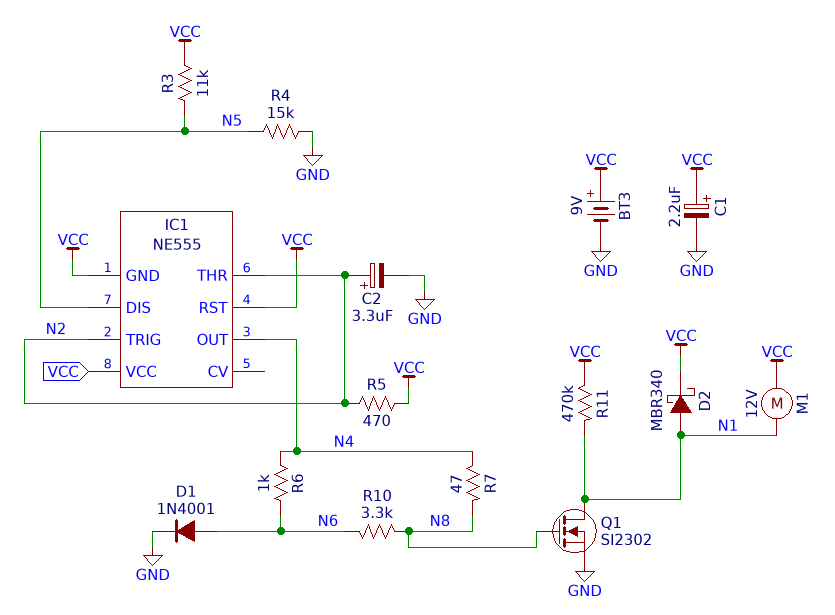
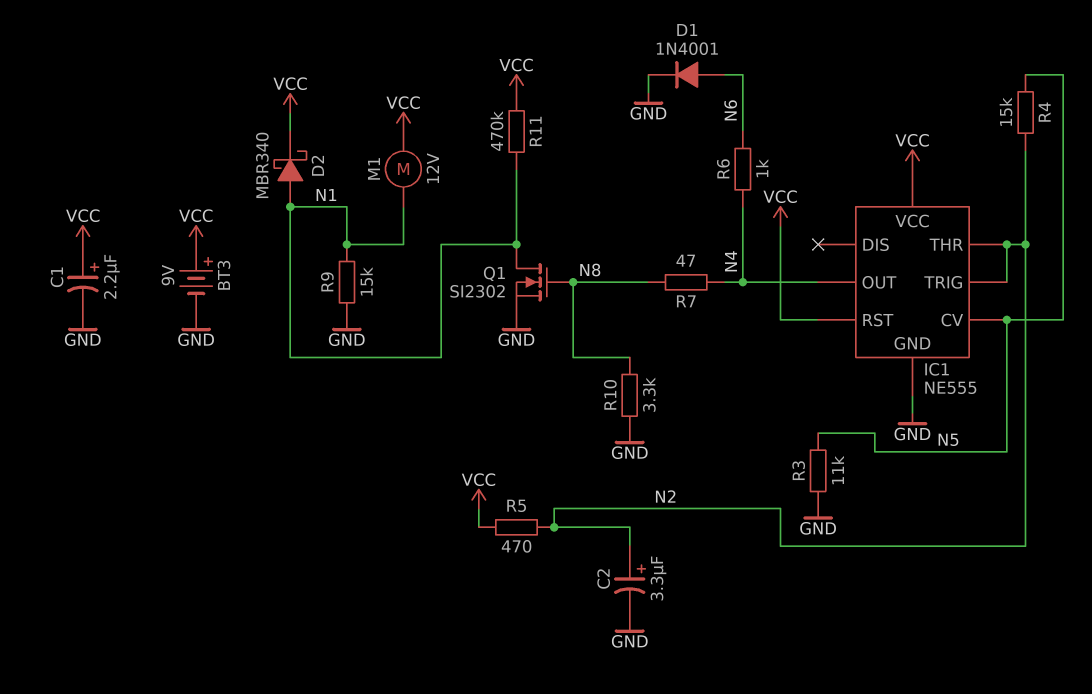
IC1 pin CV: none -> N5
IC1 pin DIS: N5 -> none
IC1 pin GND: VCC -> GND
R3: 11k (N5, VCC) -> 11k (GND, N5)
R4: 15k (GND, N5) -> 15k (N2, N5)
R9: none -> 15k (GND, N1)
R10: 3.3k (N6, N8) -> 3.3k (GND, N8)

